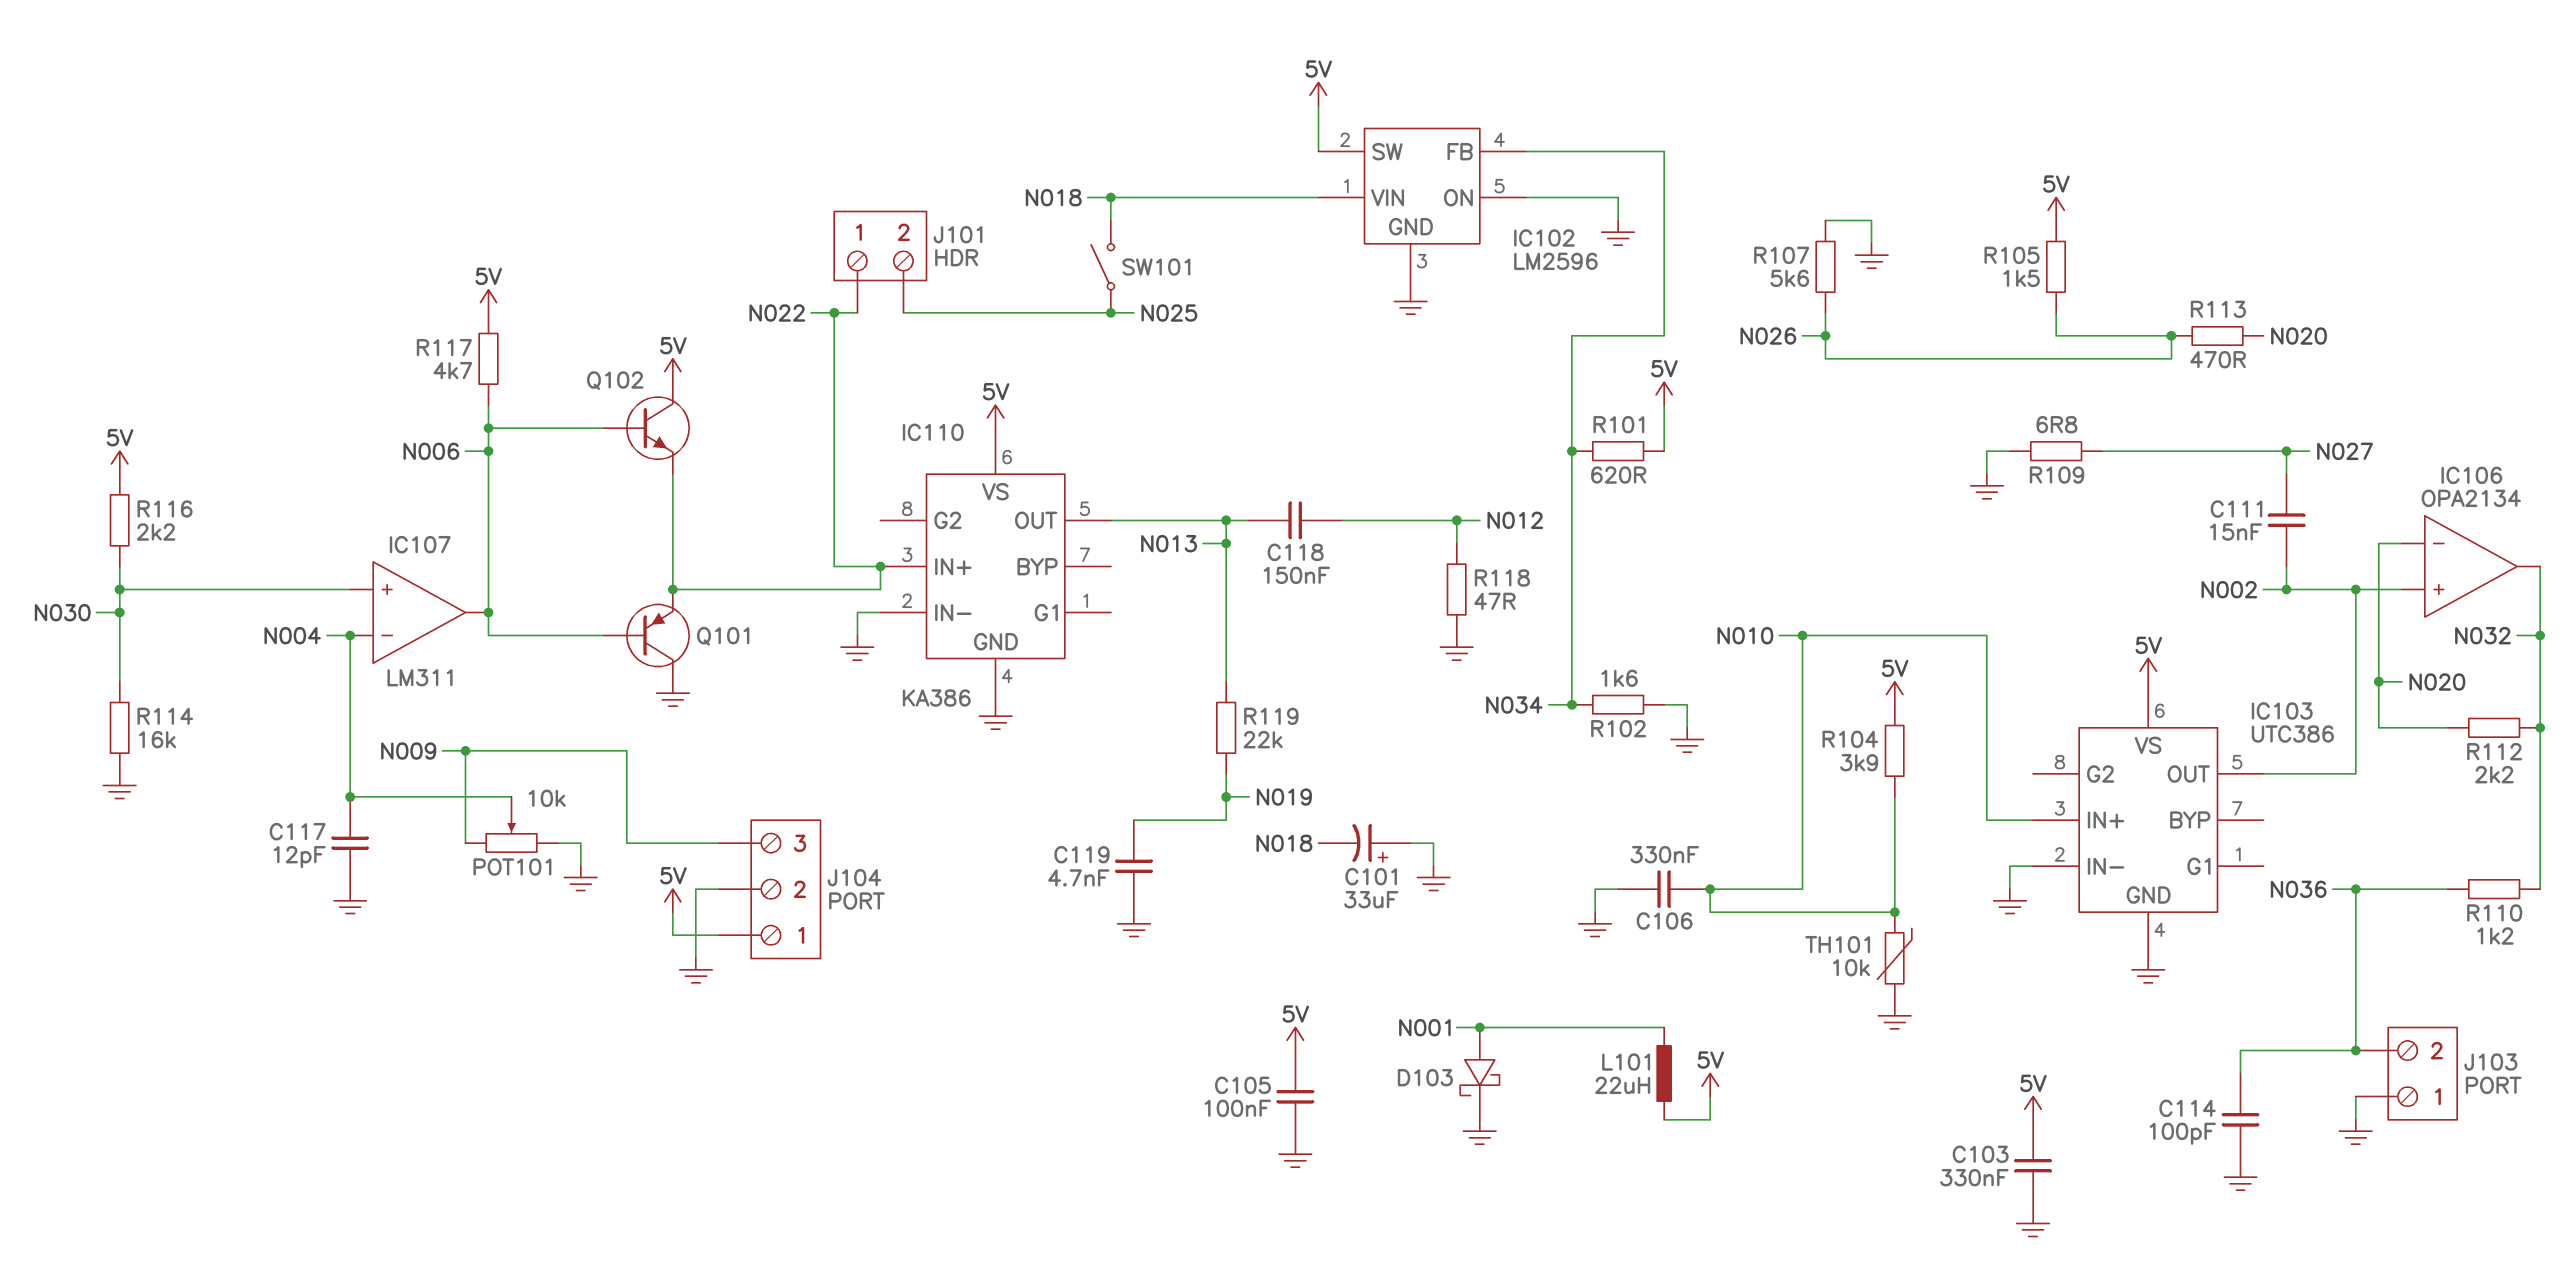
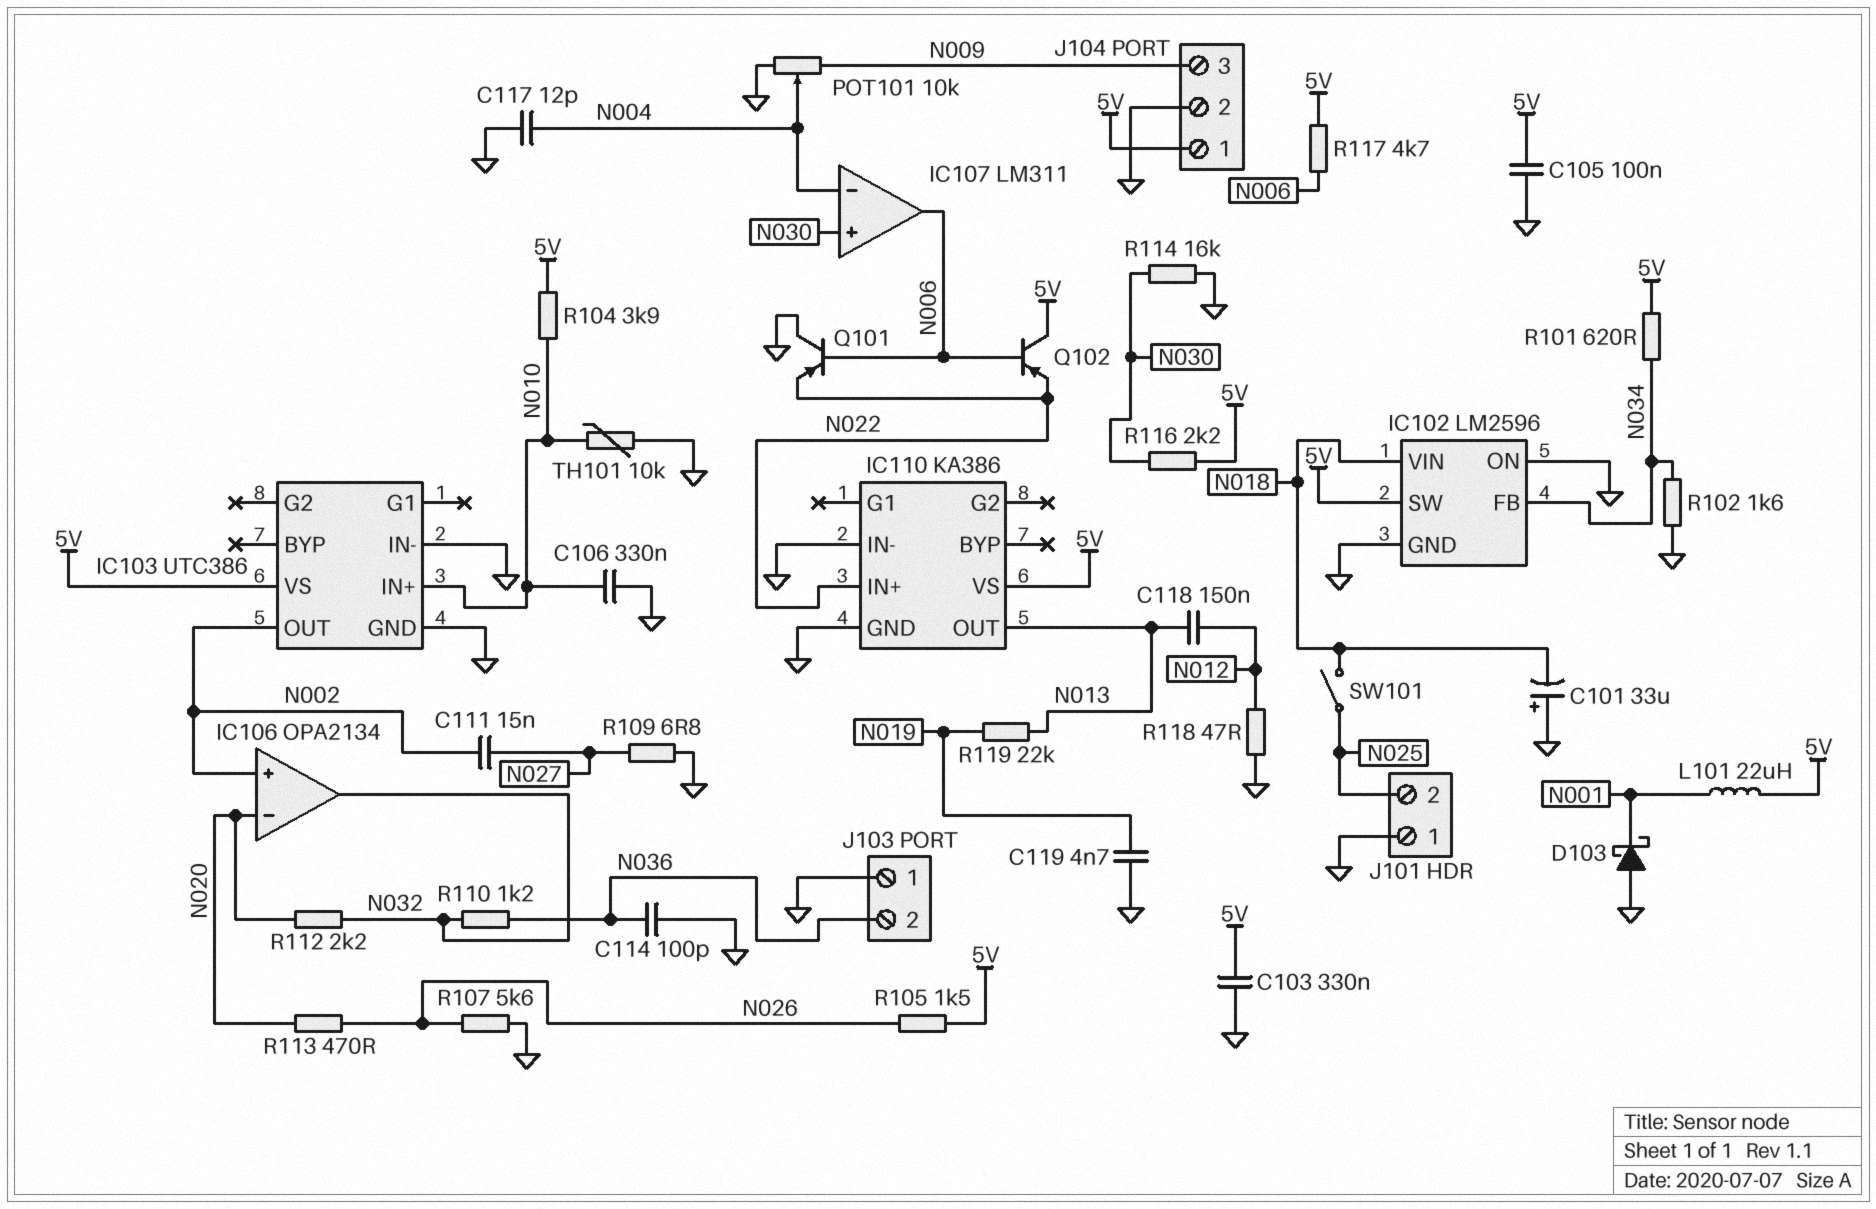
D103: schottky (A N001, K GND) -> schottky (A GND, K N001)
J101 pin 1: N022 -> GND
Q102: NPN (B N006, C 5V, E N022) -> PNP (B N006, C 5V, E N022)

